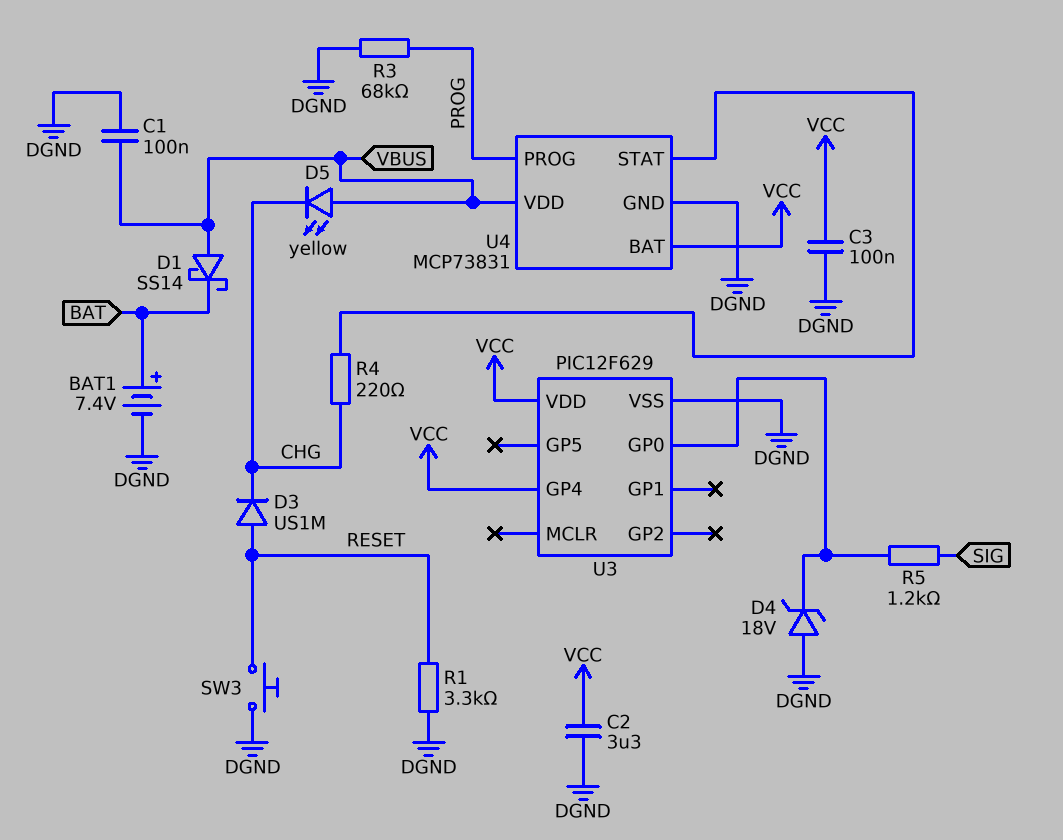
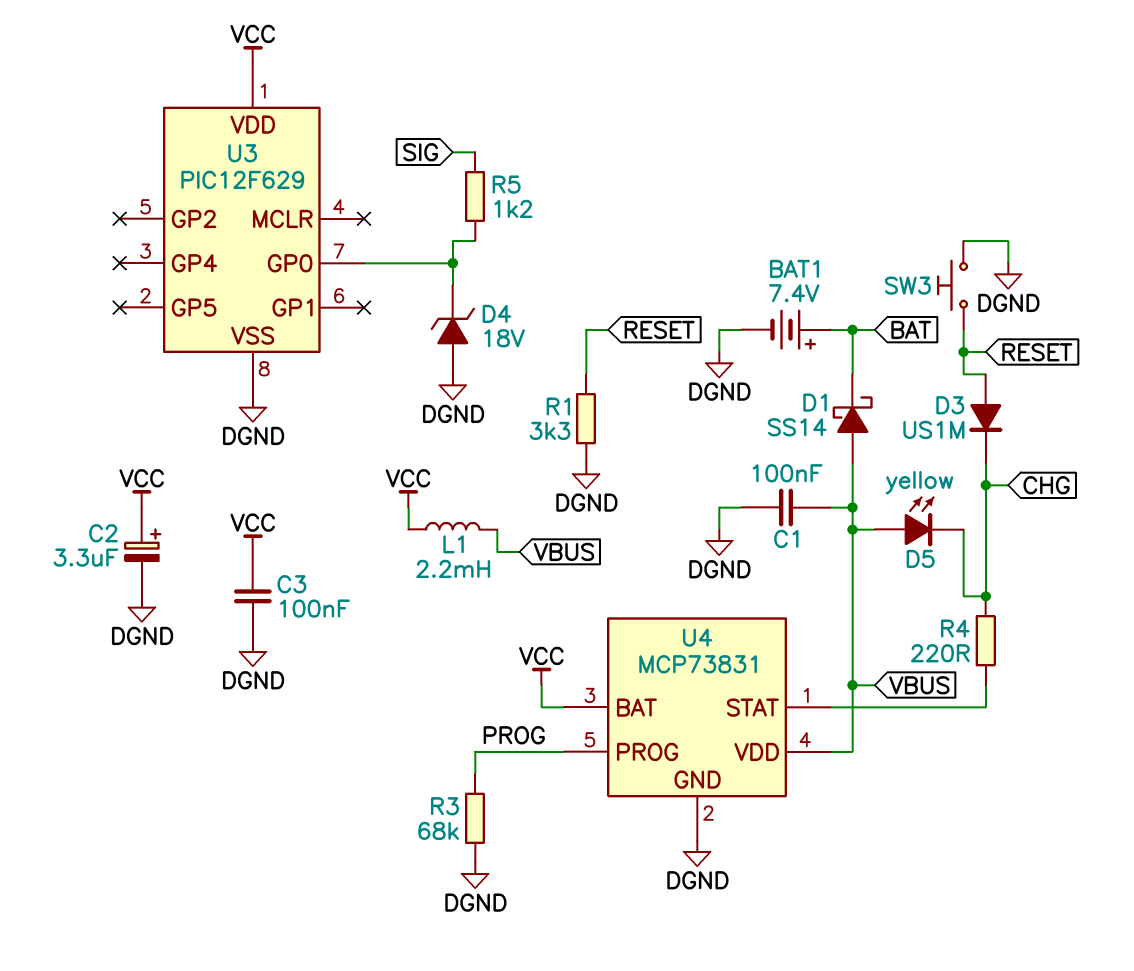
C2: 3.3uF (DGND, VCC) -> 3.3uF (plus VCC, minus DGND)
L1: none -> 2.2mH (VBUS, VCC)
U3 pin GP4: VCC -> none

